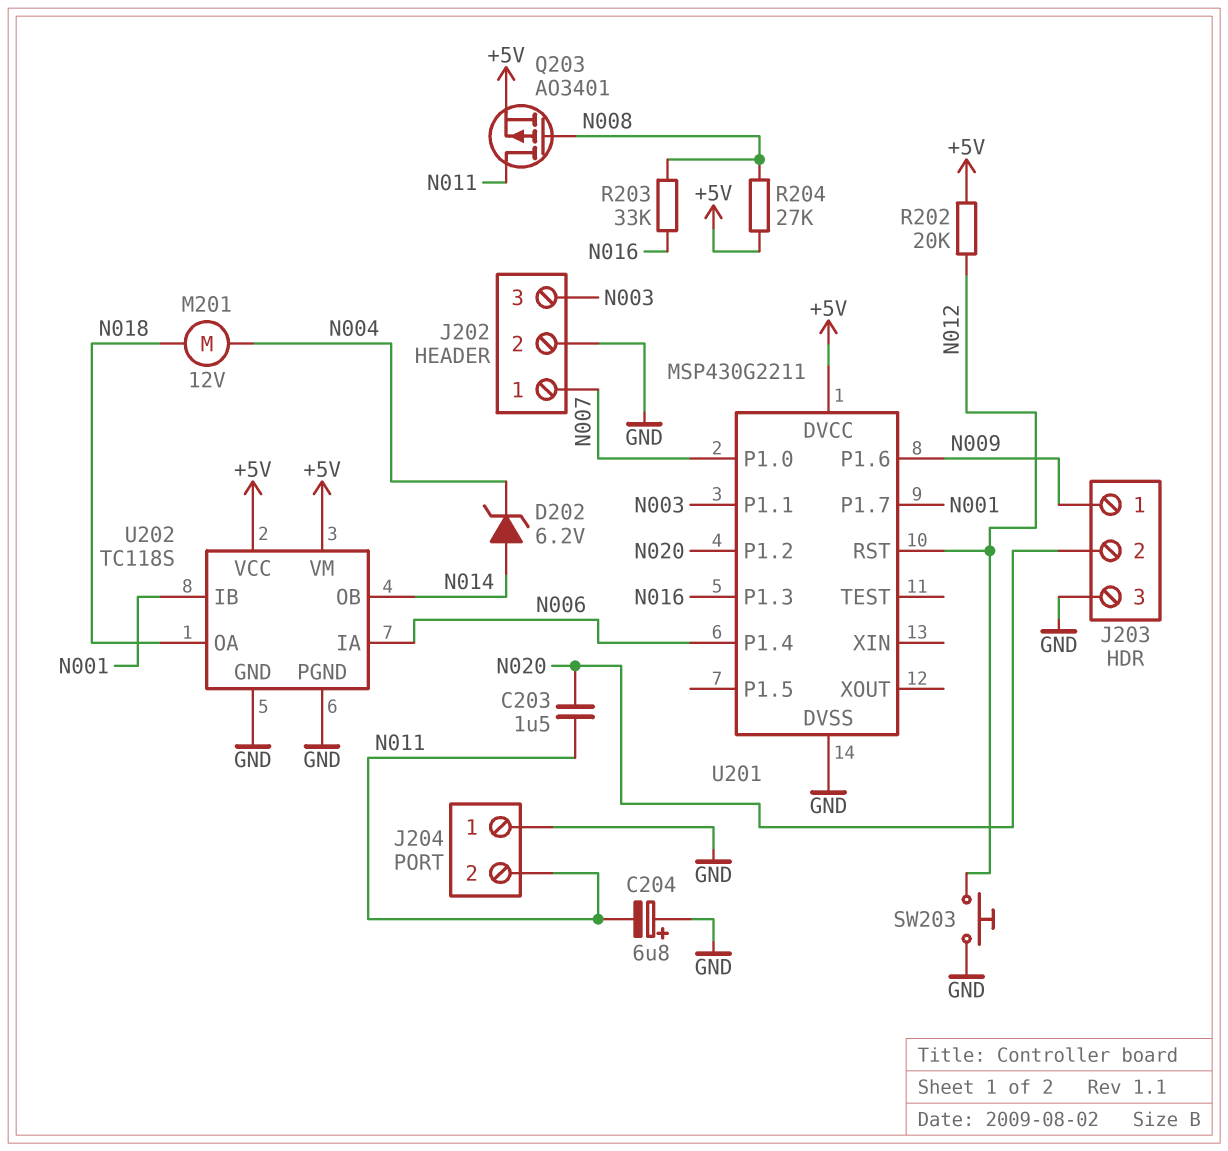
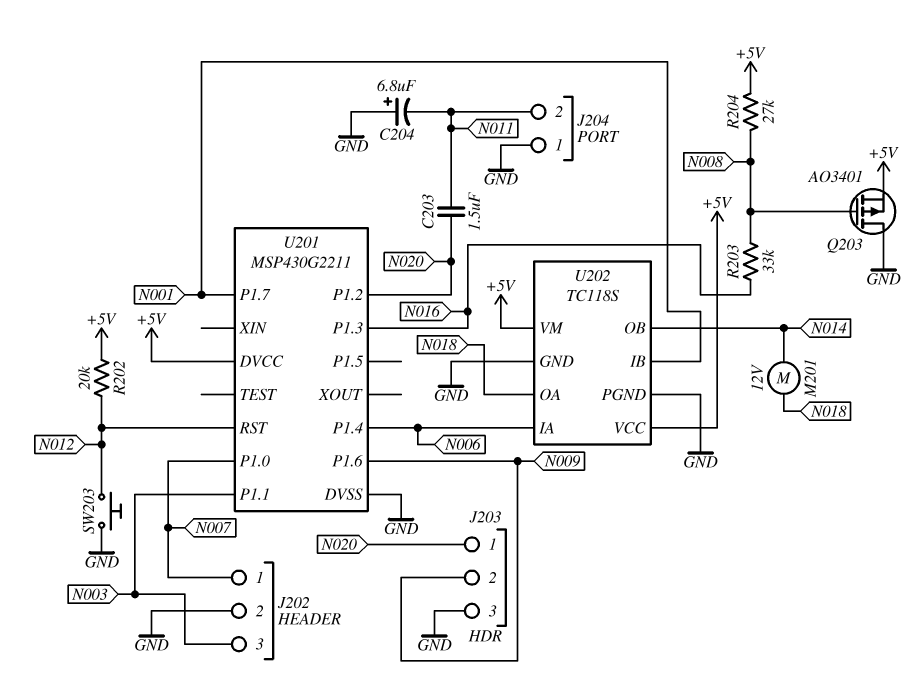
D202: zener 6.2V (A N014, K N004) -> none
J203 pin 1: N009 -> N020
J203 pin 2: N020 -> N009
M201: motor 12V (N004, N018) -> motor 12V (N014, N018)
Q203: PMOS AO3401 (G N008, D N011, S +5V) -> PMOS AO3401 (G N008, D GND, S +5V)

